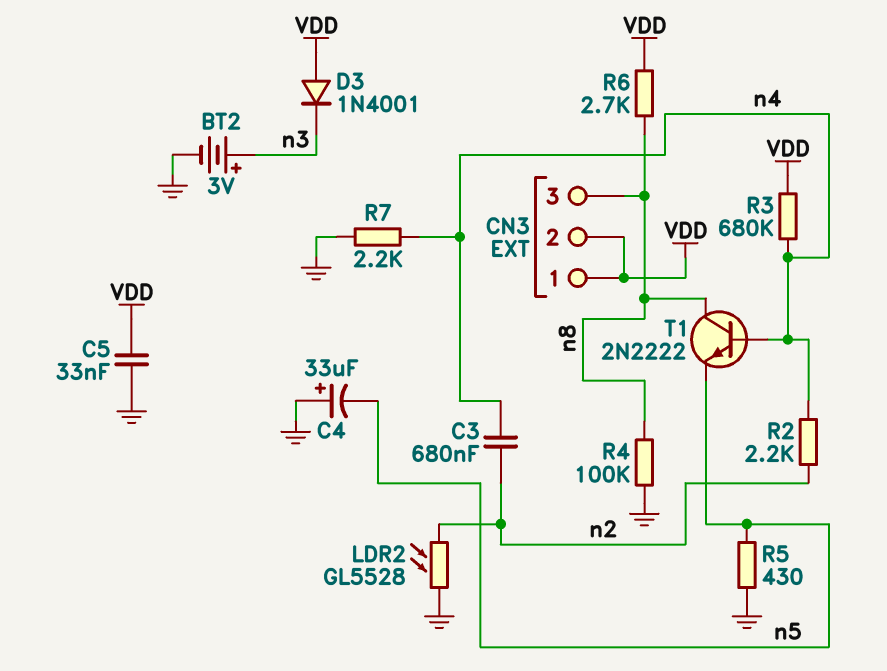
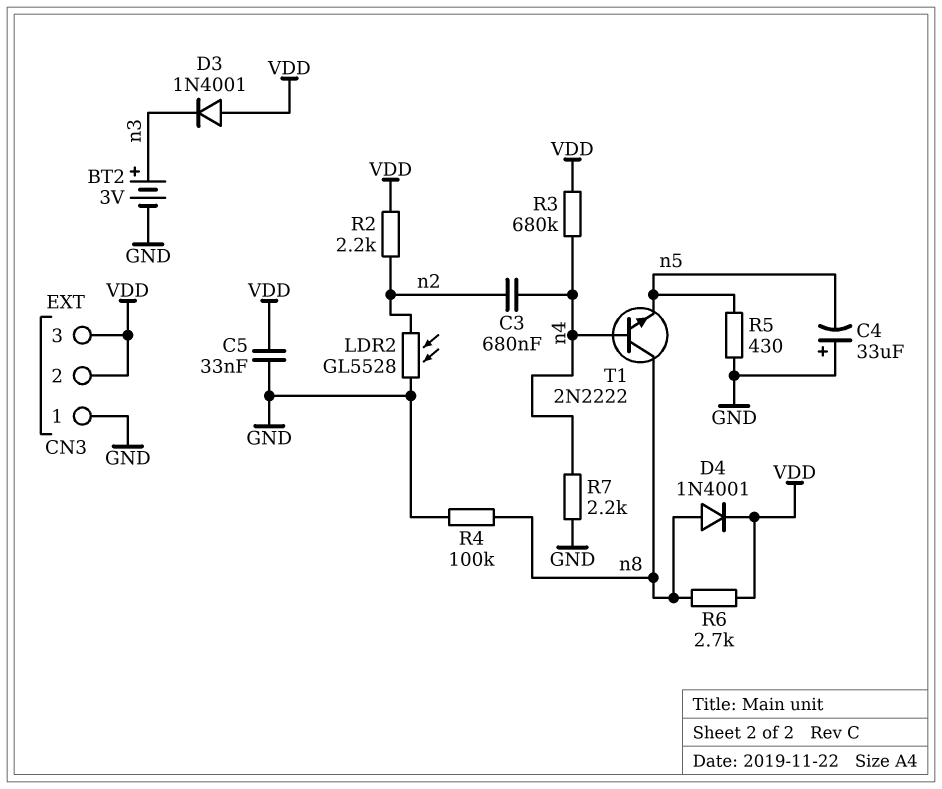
CN3 pin 1: VDD -> GND
CN3 pin 3: n8 -> VDD
D4: none -> diode 1N4001 (A n8, K VDD)
R2: 2.2k (n2, n4) -> 2.2k (VDD, n2)

